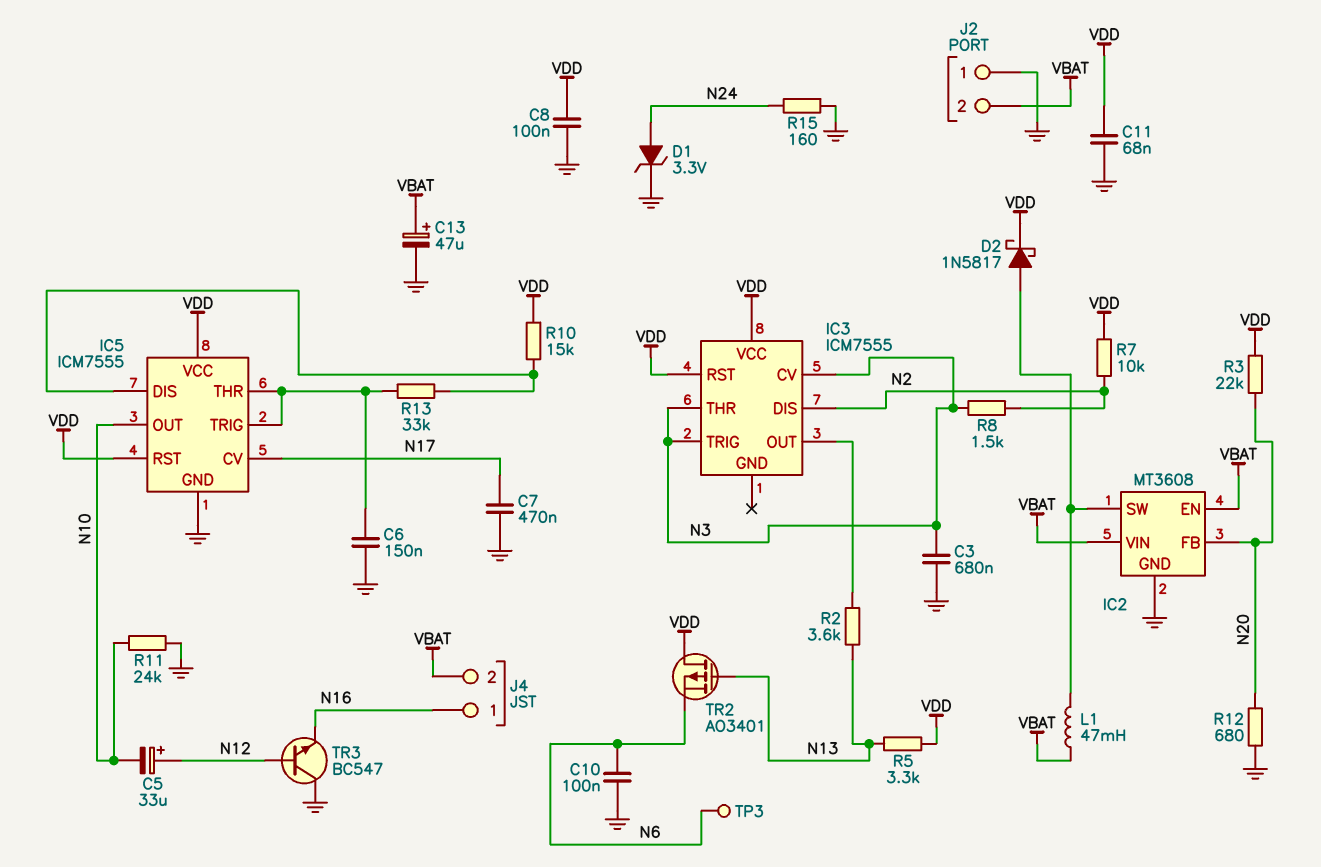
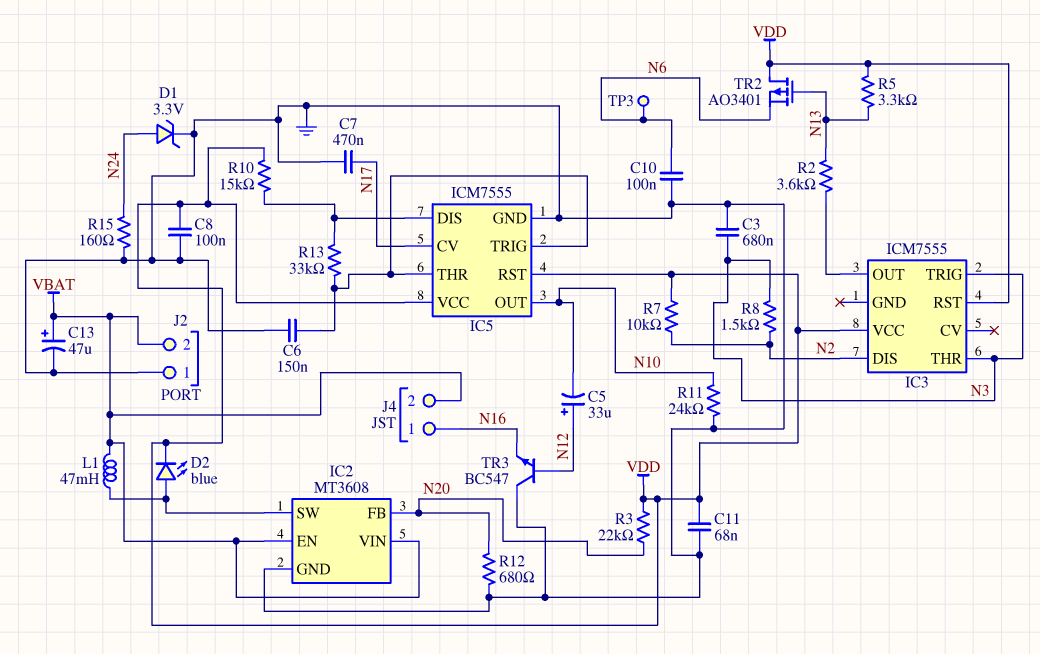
D2: schottky 1N5817 (A IC2/SW, K VDD) -> LED blue (A IC2/SW, K VDD)
IC3 pin CV: N3 -> none

